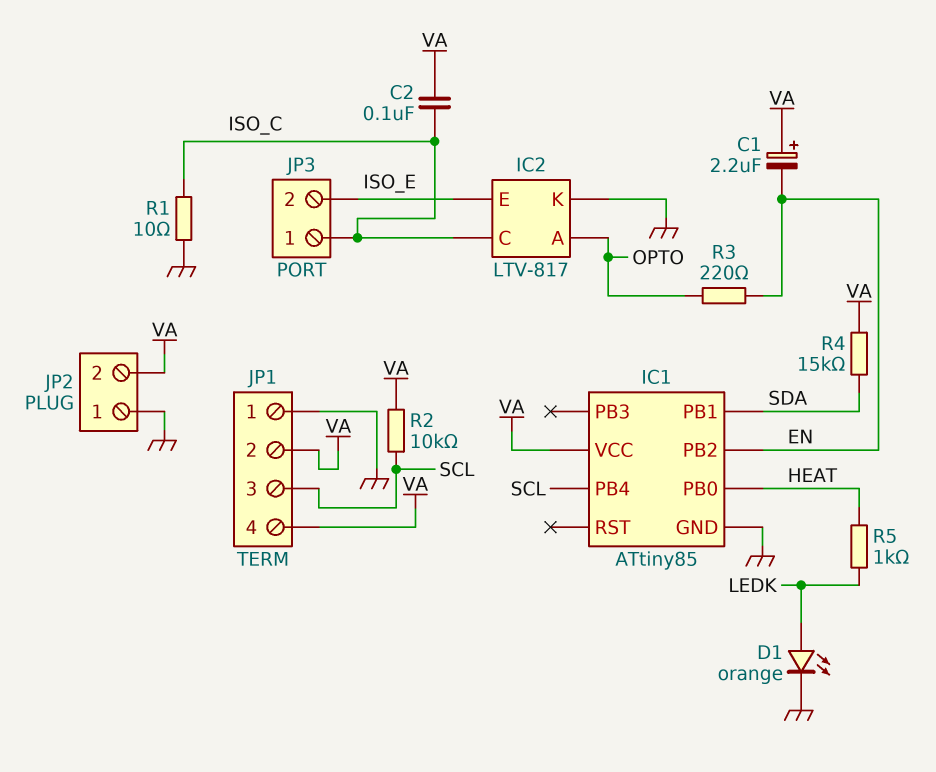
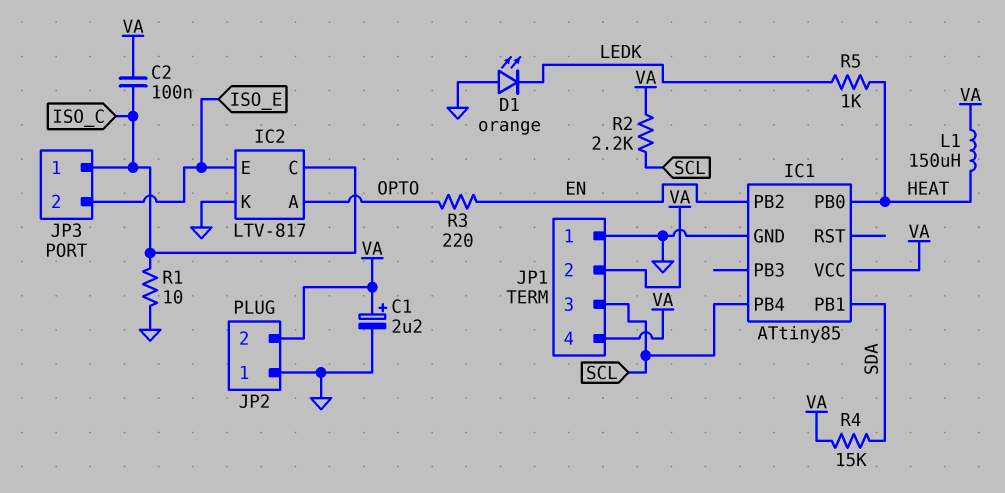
C1: 2.2uF (plus VA, minus EN) -> 2.2uF (plus VA, minus GND)
D1: LED orange (A LEDK, K GND) -> LED orange (A GND, K LEDK)
L1: none -> 150uH (HEAT, VA)
R2: 10k (SCL, VA) -> 2.2k (SCL, VA)

